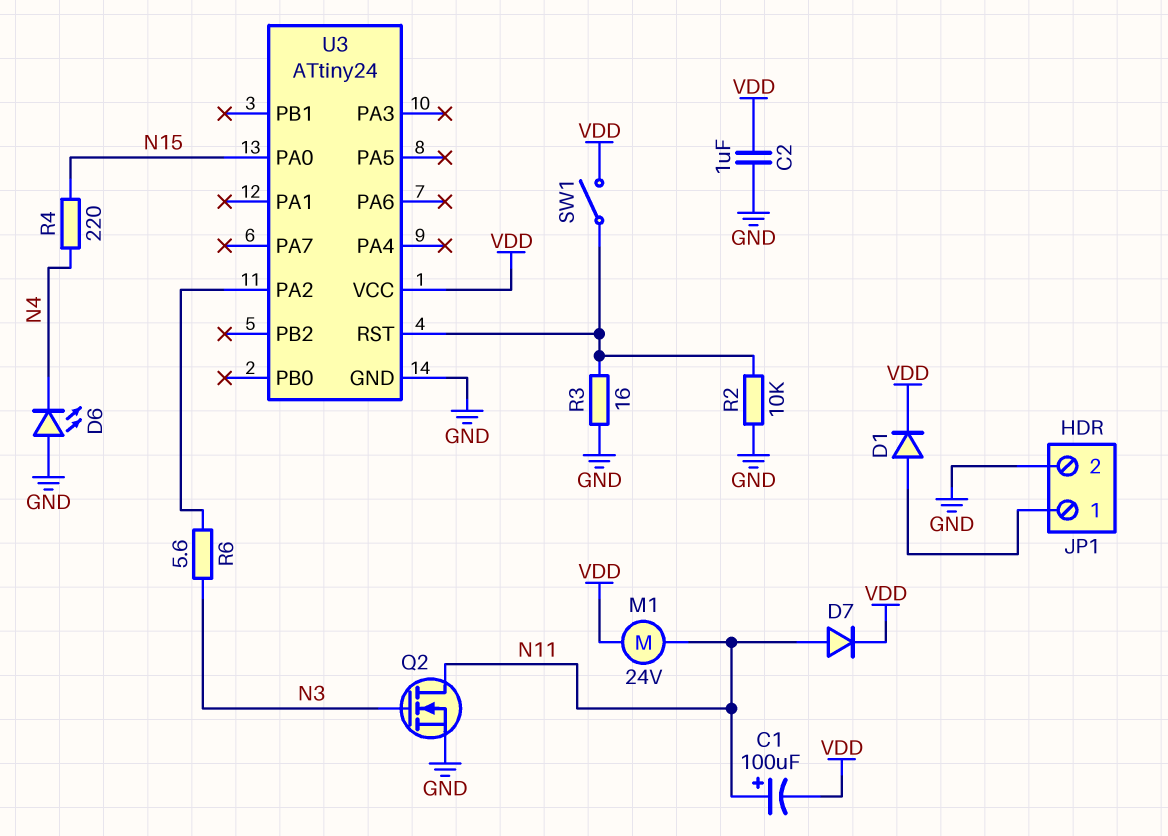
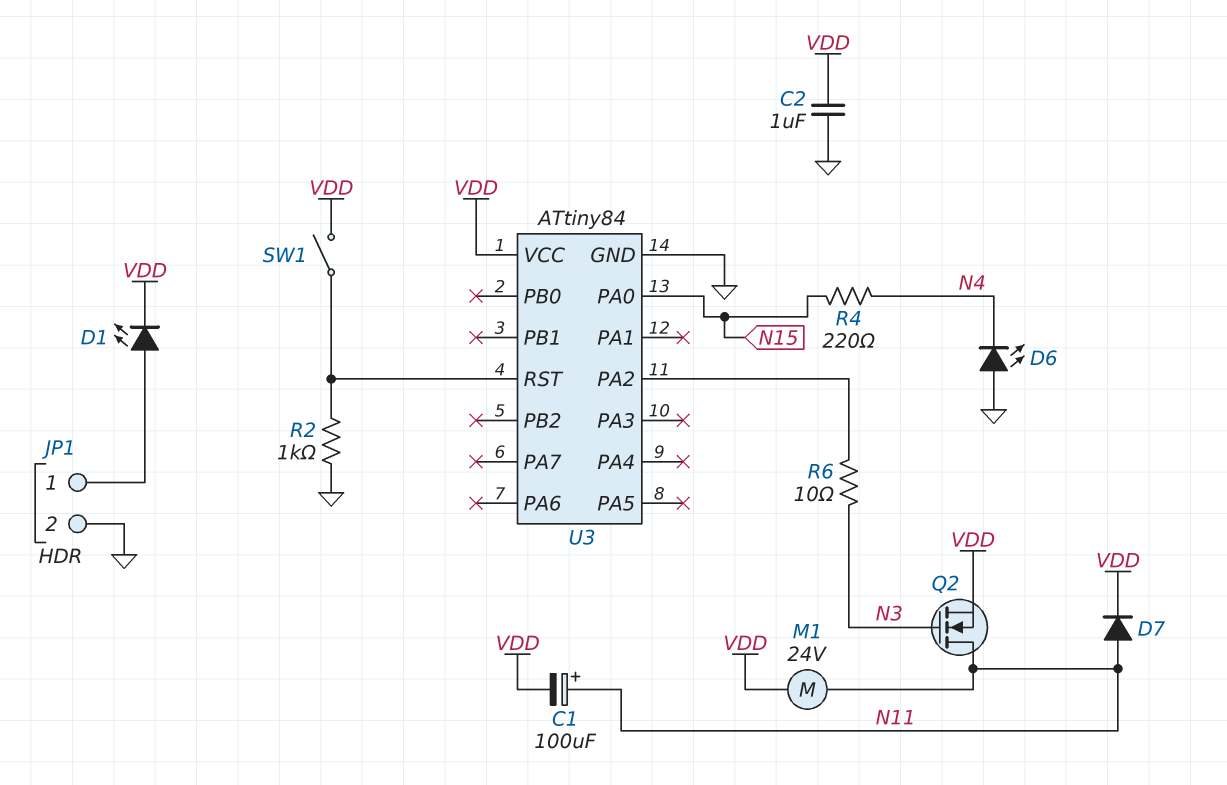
D1: diode (A JP1/1, K VDD) -> LED (A JP1/1, K VDD)
Q2: NMOS (G N3, D N11, S GND) -> NMOS (G N3, D N11, S VDD)
R2: 10k (GND, U3/RST) -> 1k (GND, U3/RST)
R3: 16 (GND, U3/RST) -> none
R6: 5.6 (N3, U3/PA2) -> 10 (N3, U3/PA2)
U3: ATtiny24 -> ATtiny84

